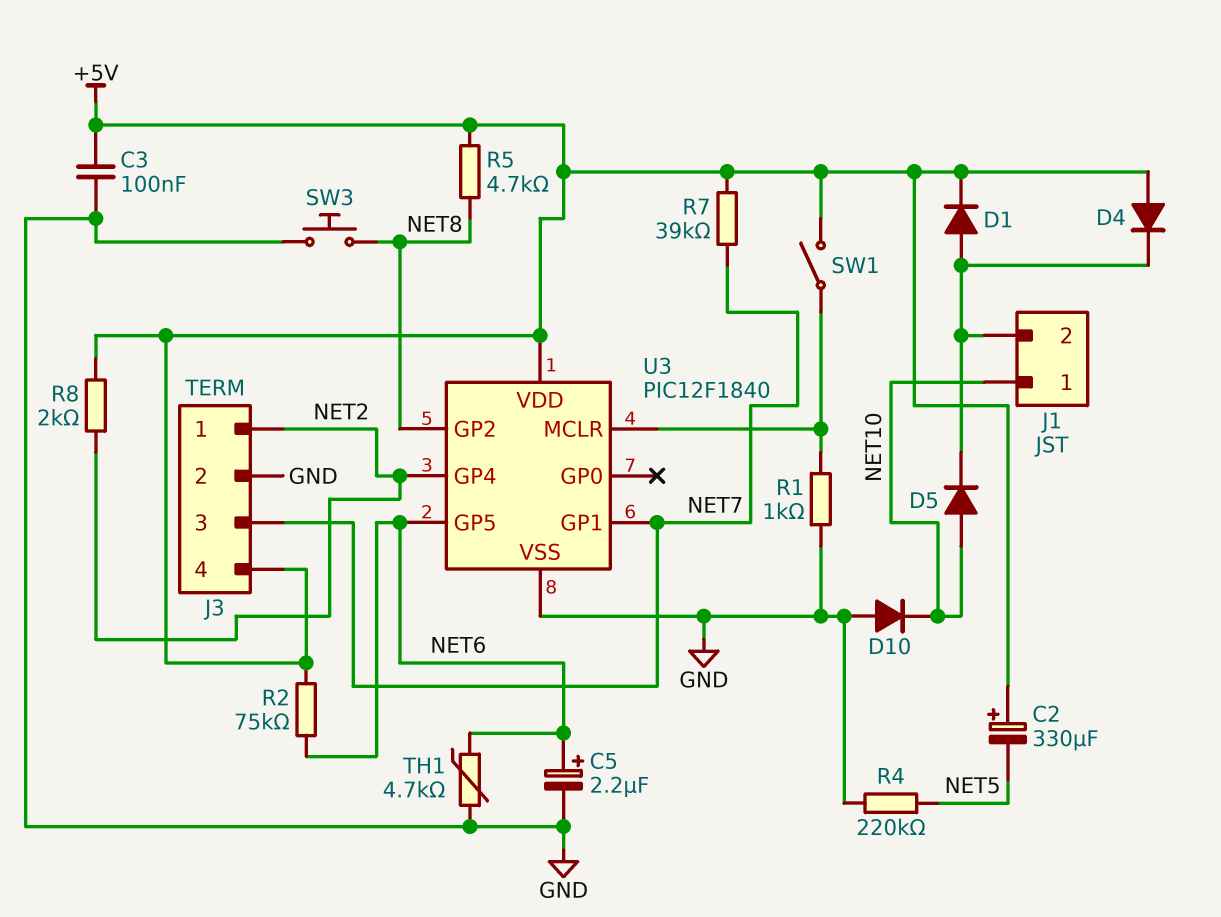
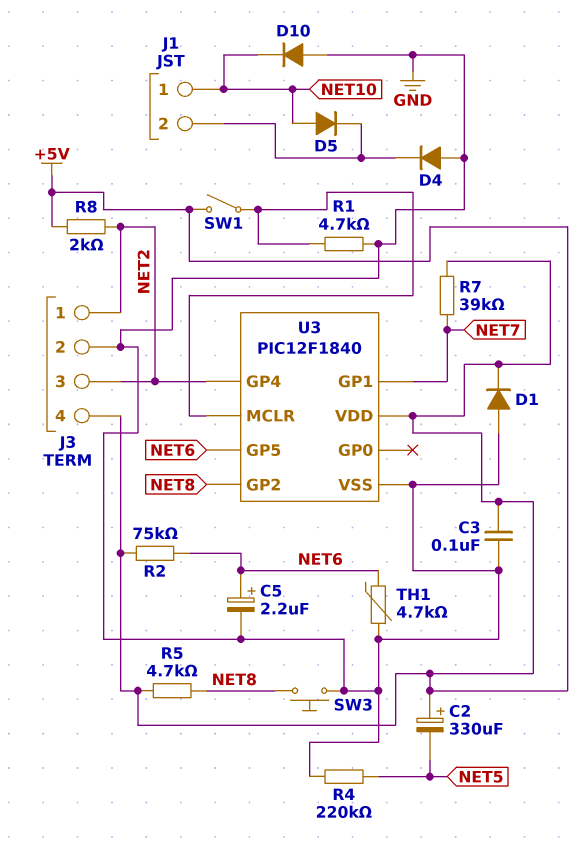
D1: diode (A J1/2, K +5V) -> diode (A GND, K +5V)
D4: diode (A +5V, K J1/2) -> diode (A GND, K J1/2)
J3 pin 3: NET7 -> NET2
R1: 1k (GND, U3/MCLR) -> 4.7k (GND, U3/MCLR)

